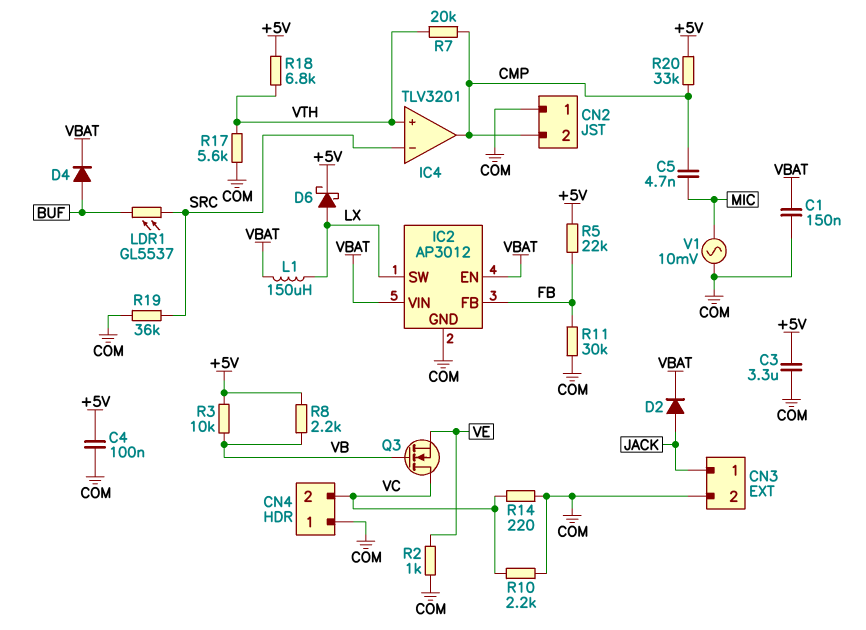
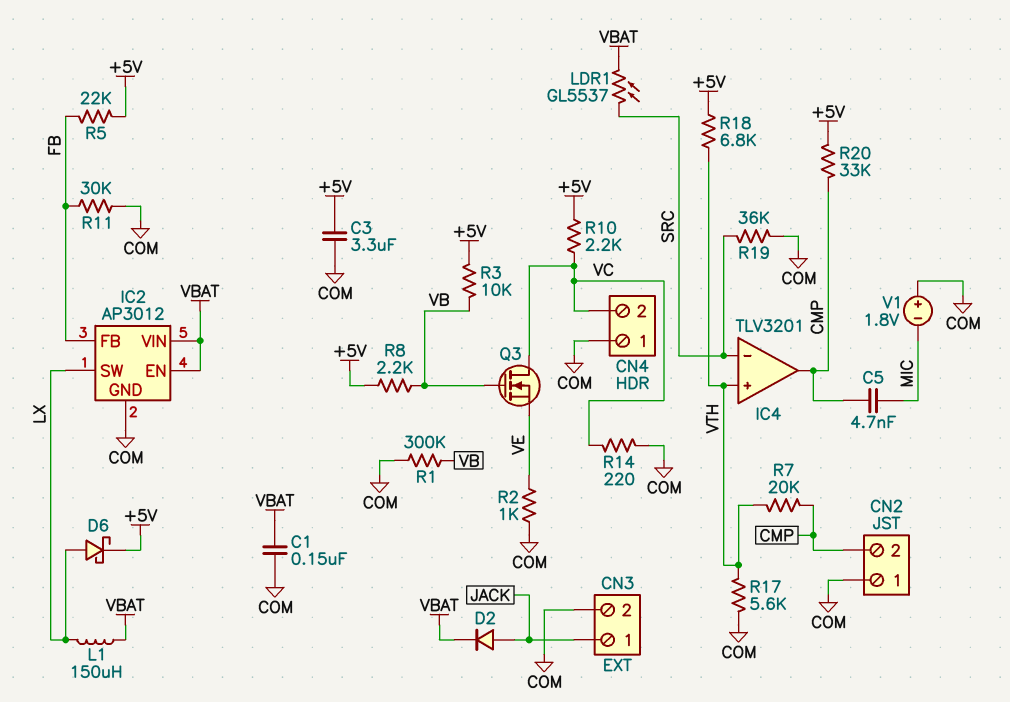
C4: 100nF (+5V, COM) -> none
D4: diode (A BUF, K VBAT) -> none
LDR1: GL5537 (BUF, SRC) -> GL5537 (SRC, VBAT)
R1: none -> 300k (COM, VB)
R10: 2.2k (COM, VC) -> 2.2k (+5V, VC)
V1: AC 10mV (COM, MIC) -> 1.8V (plus COM, minus MIC)

